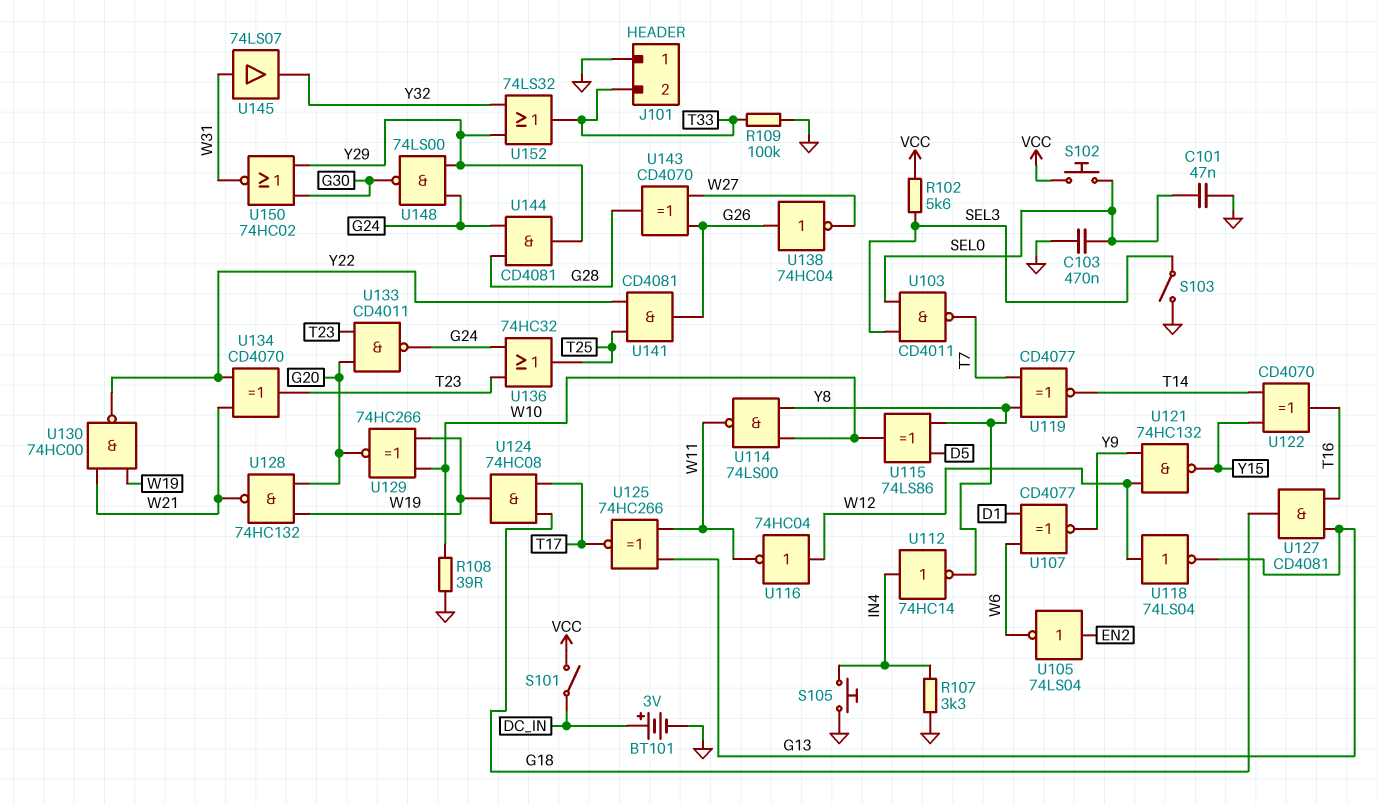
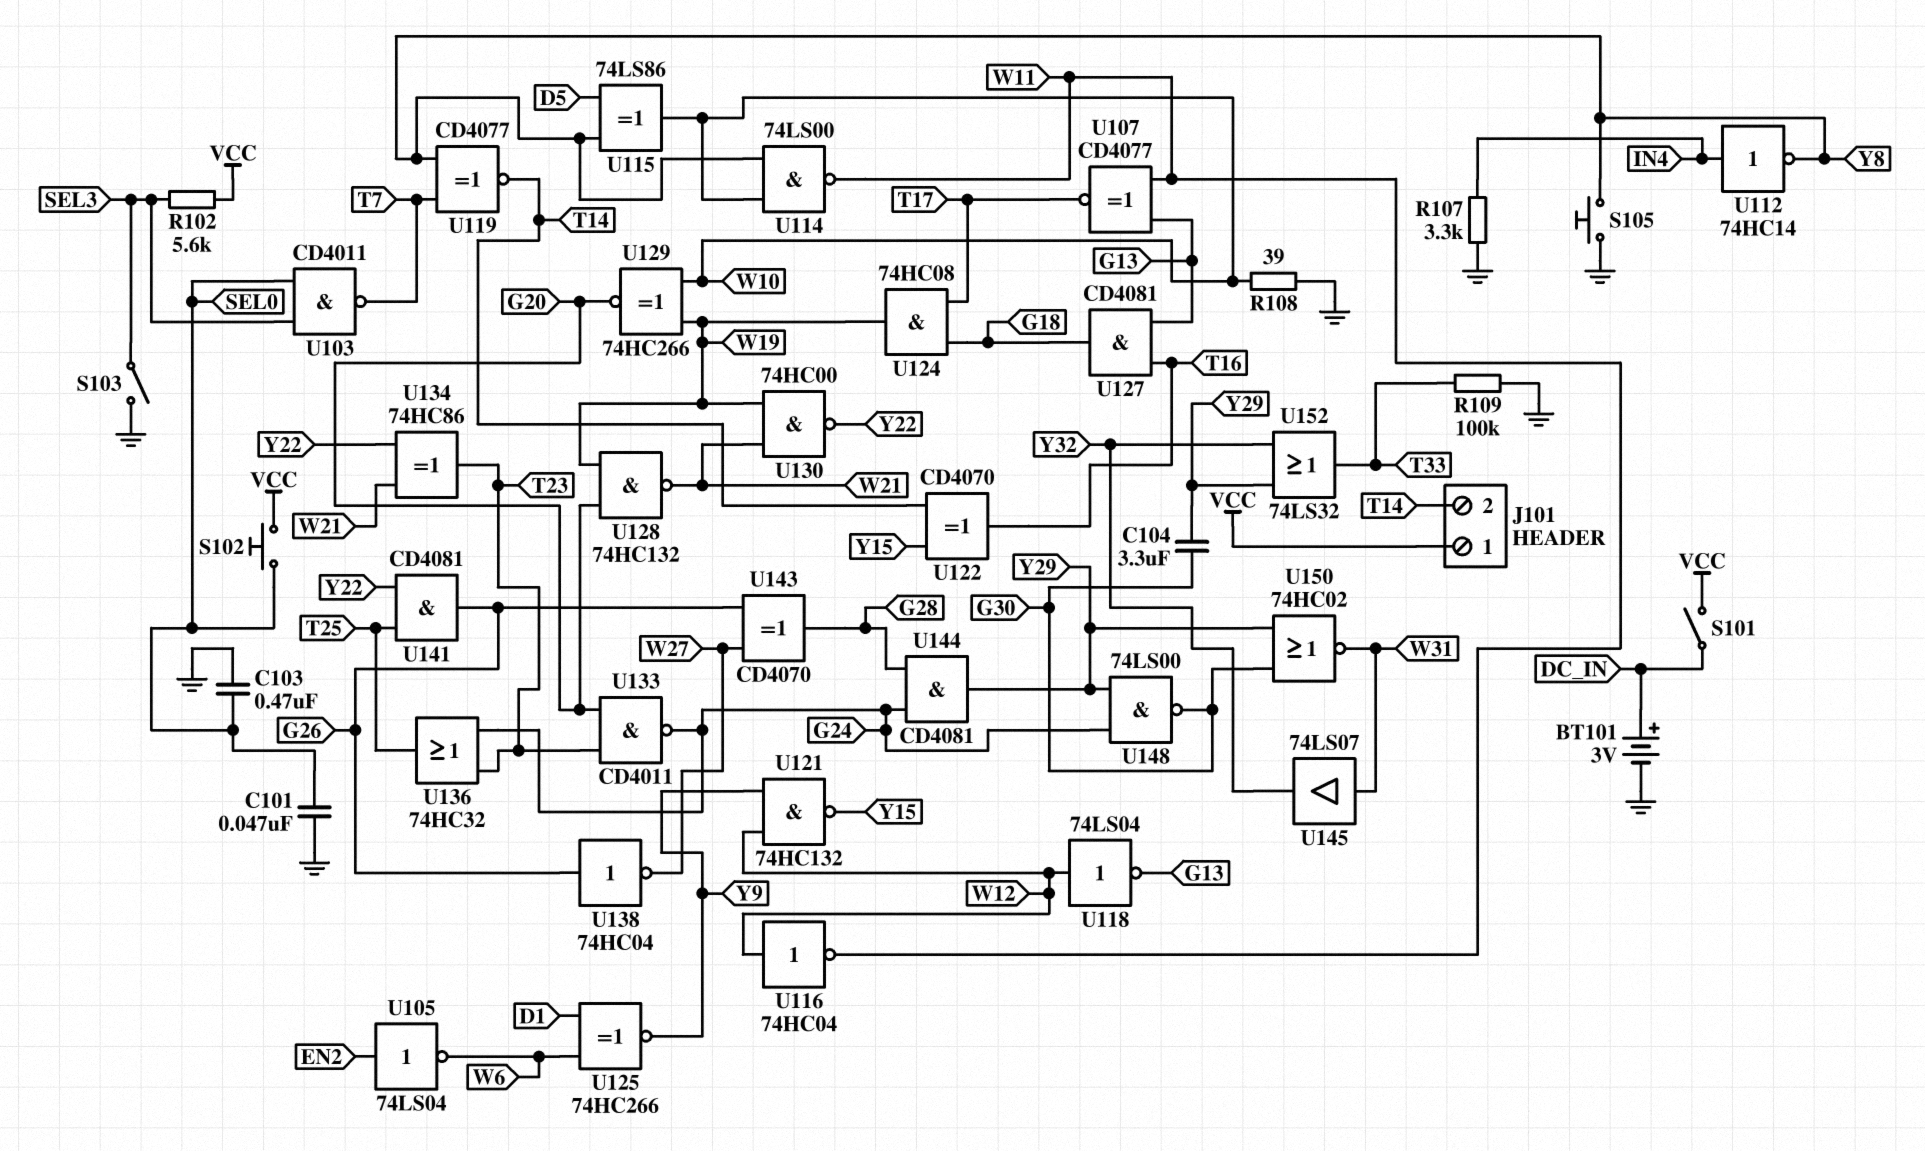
C104: none -> 3.3uF (G30, Y29)
J101 pin 1: GND -> VCC
J101 pin 2: T33 -> T14
S105: button (GND, IN4) -> button (GND, Y8)
U107: XNOR CD4077 (in D1, in W6, out Y9) -> XNOR CD4077 (in G13, in W11, out T17)
U125: XNOR 74HC266 (in G13, in W11, out T17) -> XNOR 74HC266 (in D1, in W6, out Y9)
U134: XOR CD4070 (in W21, in Y22, out T23) -> XOR 74HC86 (in W21, in Y22, out T23)

